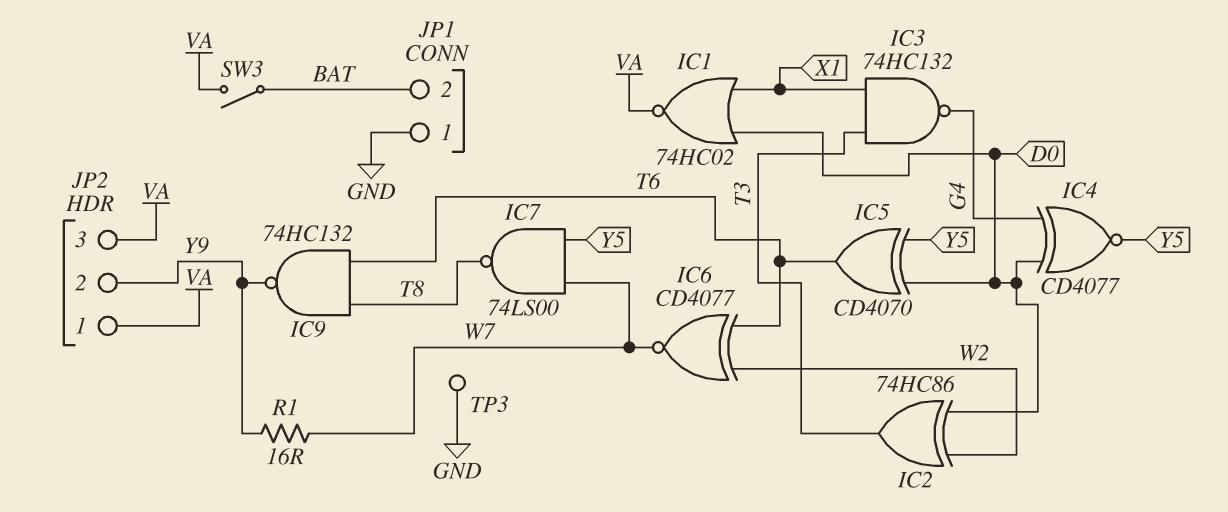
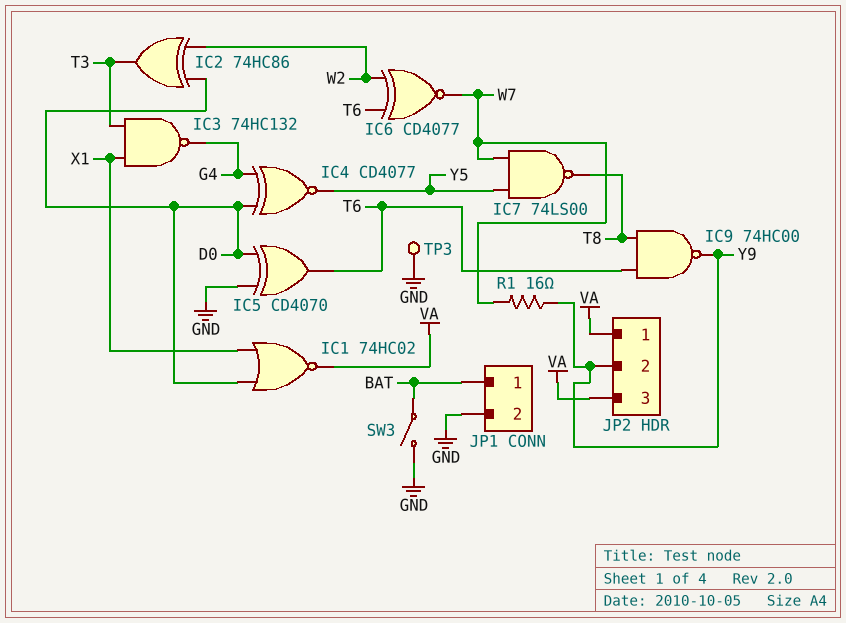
IC5: XOR CD4070 (in D0, in Y5, out T6) -> XOR CD4070 (in D0, in GND, out T6)
IC9: NAND 74HC132 (in T6, in T8, out Y9) -> NAND 74HC00 (in T6, in T8, out Y9)
JP1 pin 1: GND -> BAT
JP1 pin 2: BAT -> GND
SW3: switch (BAT, VA) -> switch (BAT, GND)

